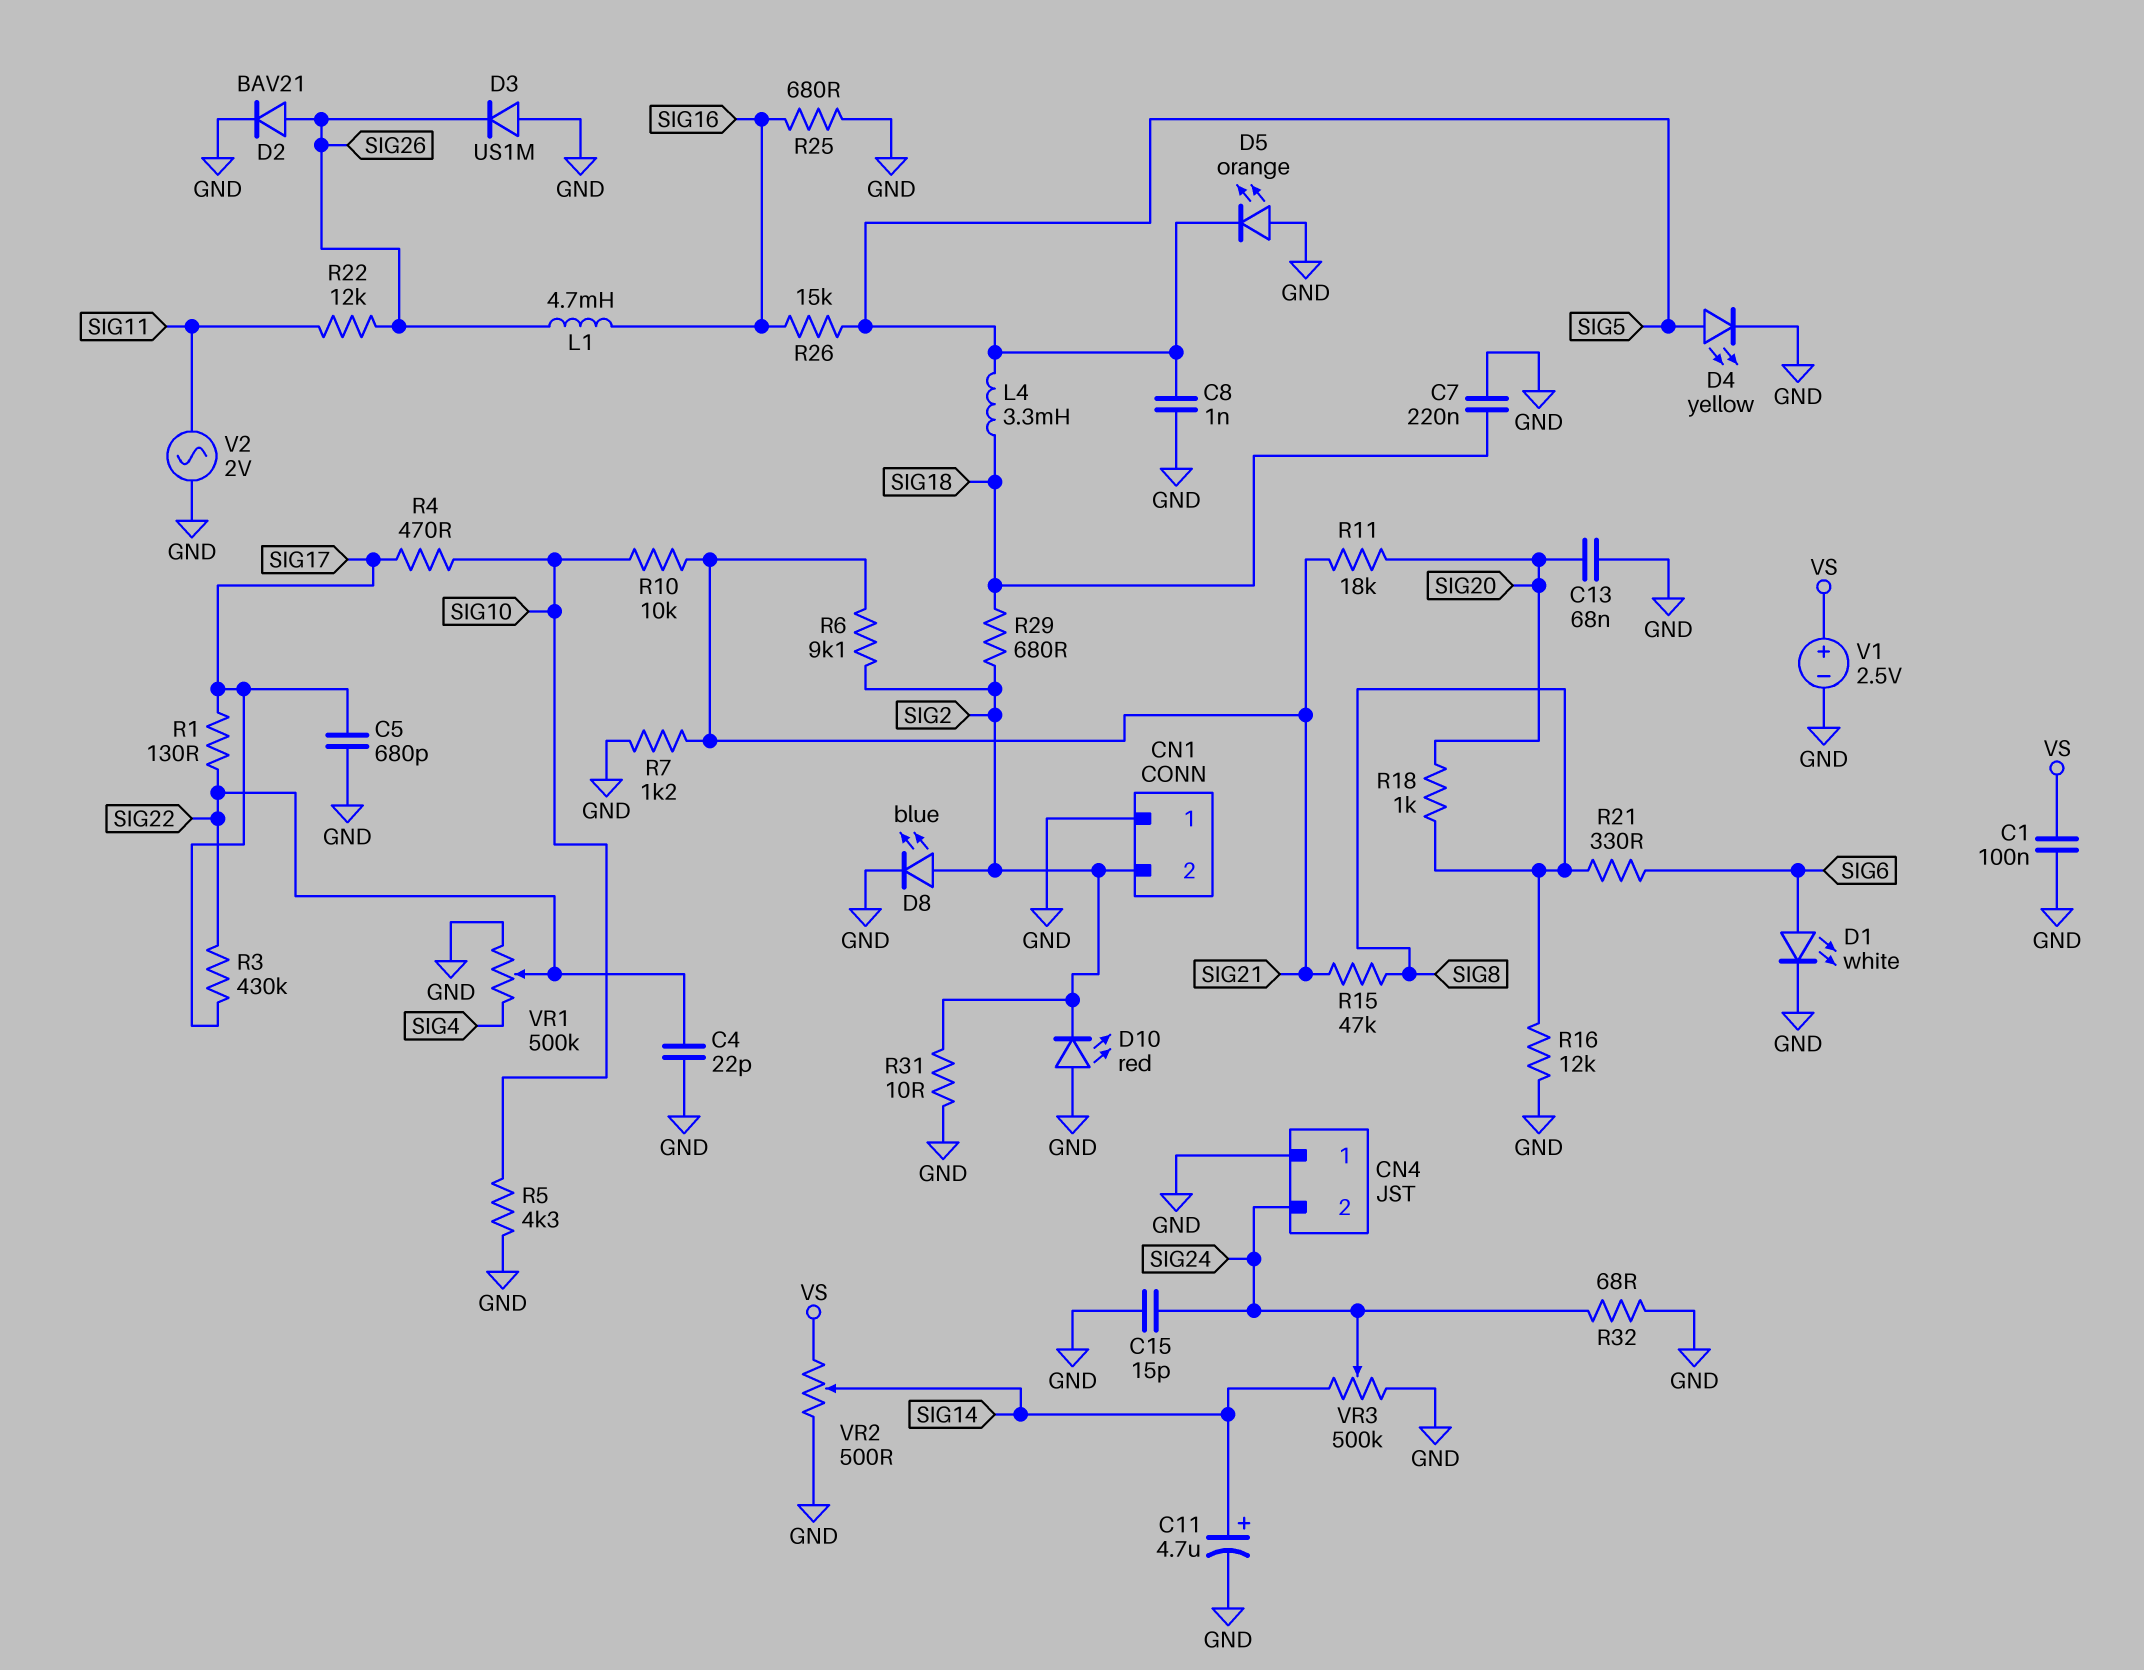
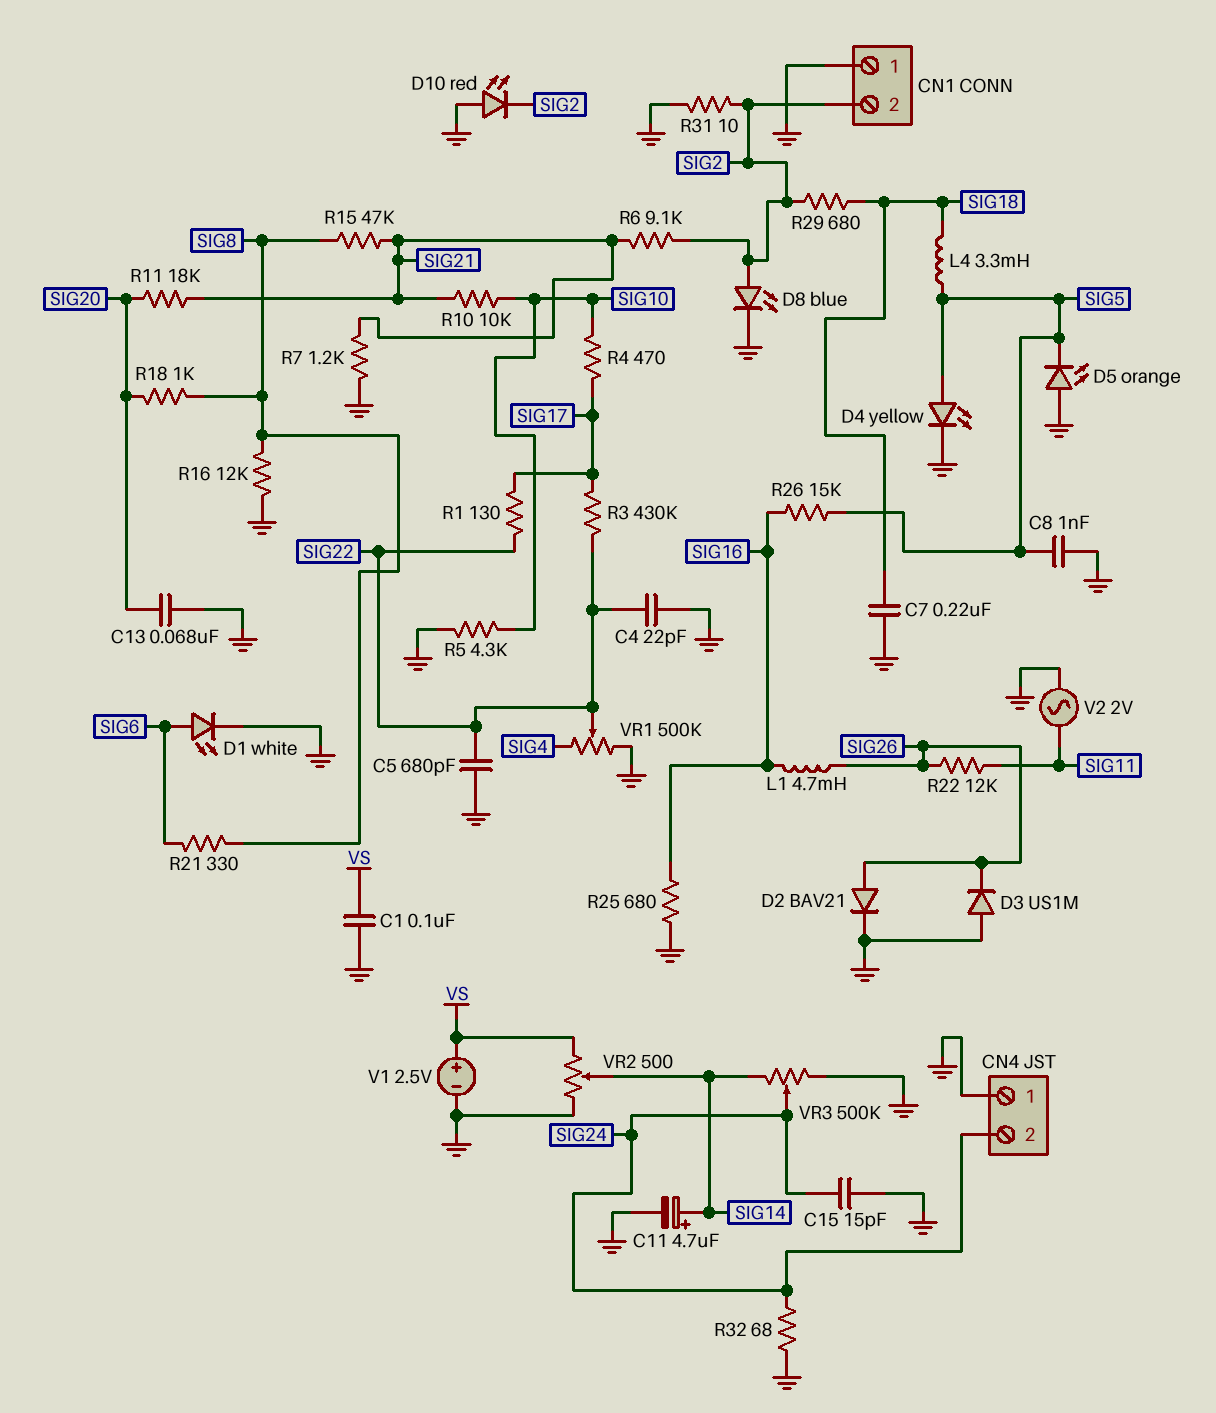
C5: 680pF (GND, SIG17) -> 680pF (GND, SIG22)

